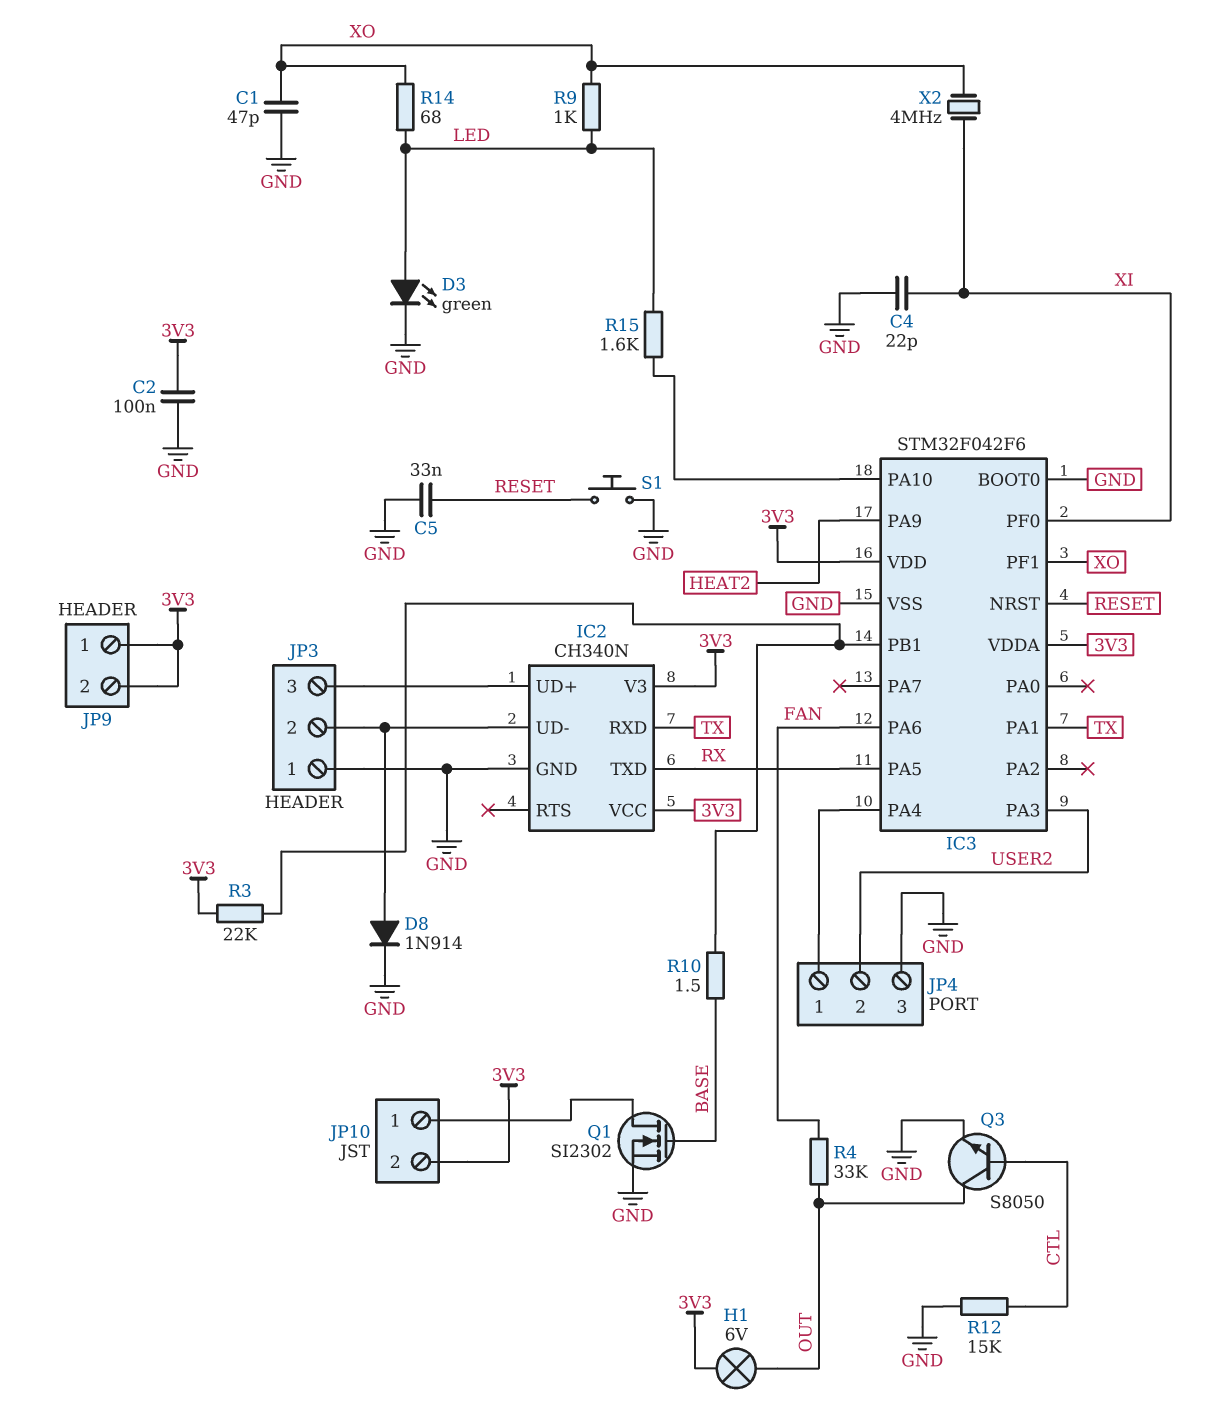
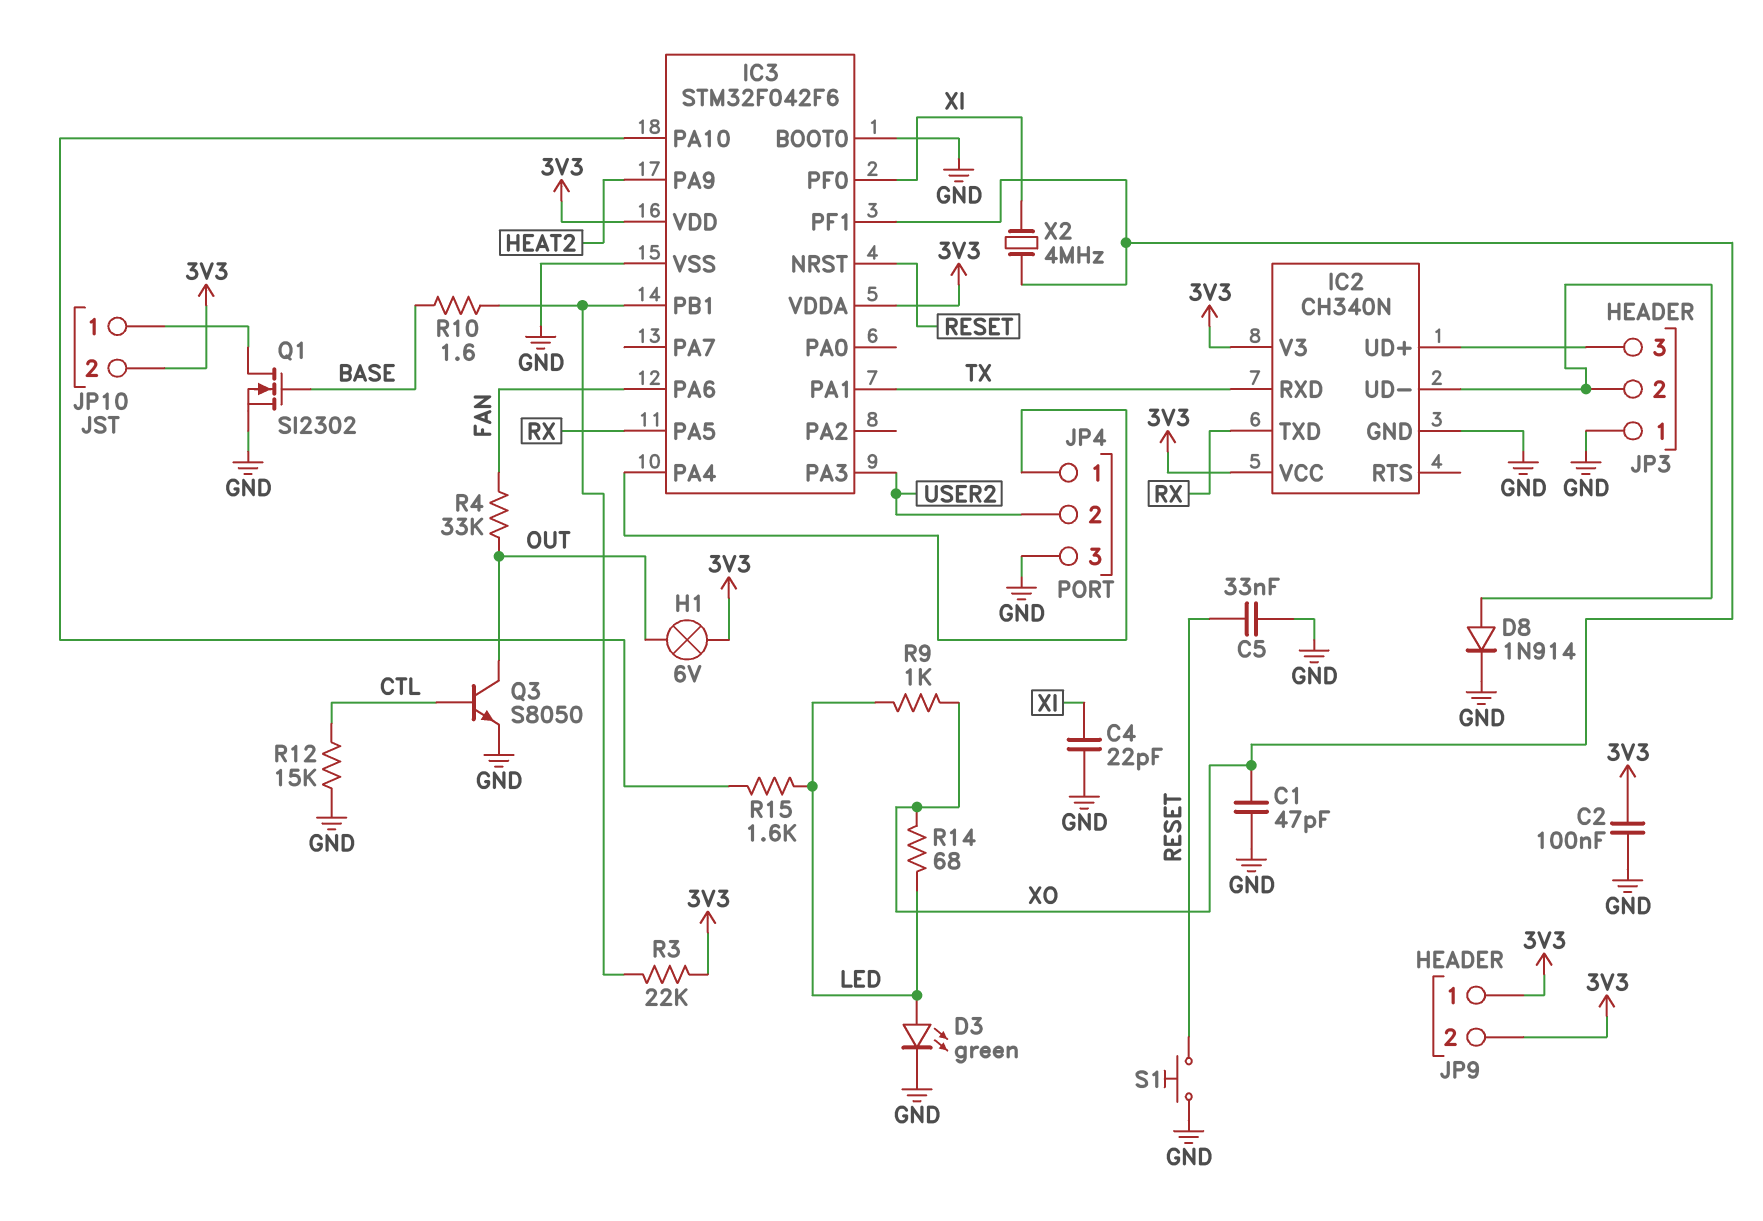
R10: 1.5 (BASE, IC3/PB1) -> 1.6 (BASE, IC3/PB1)

